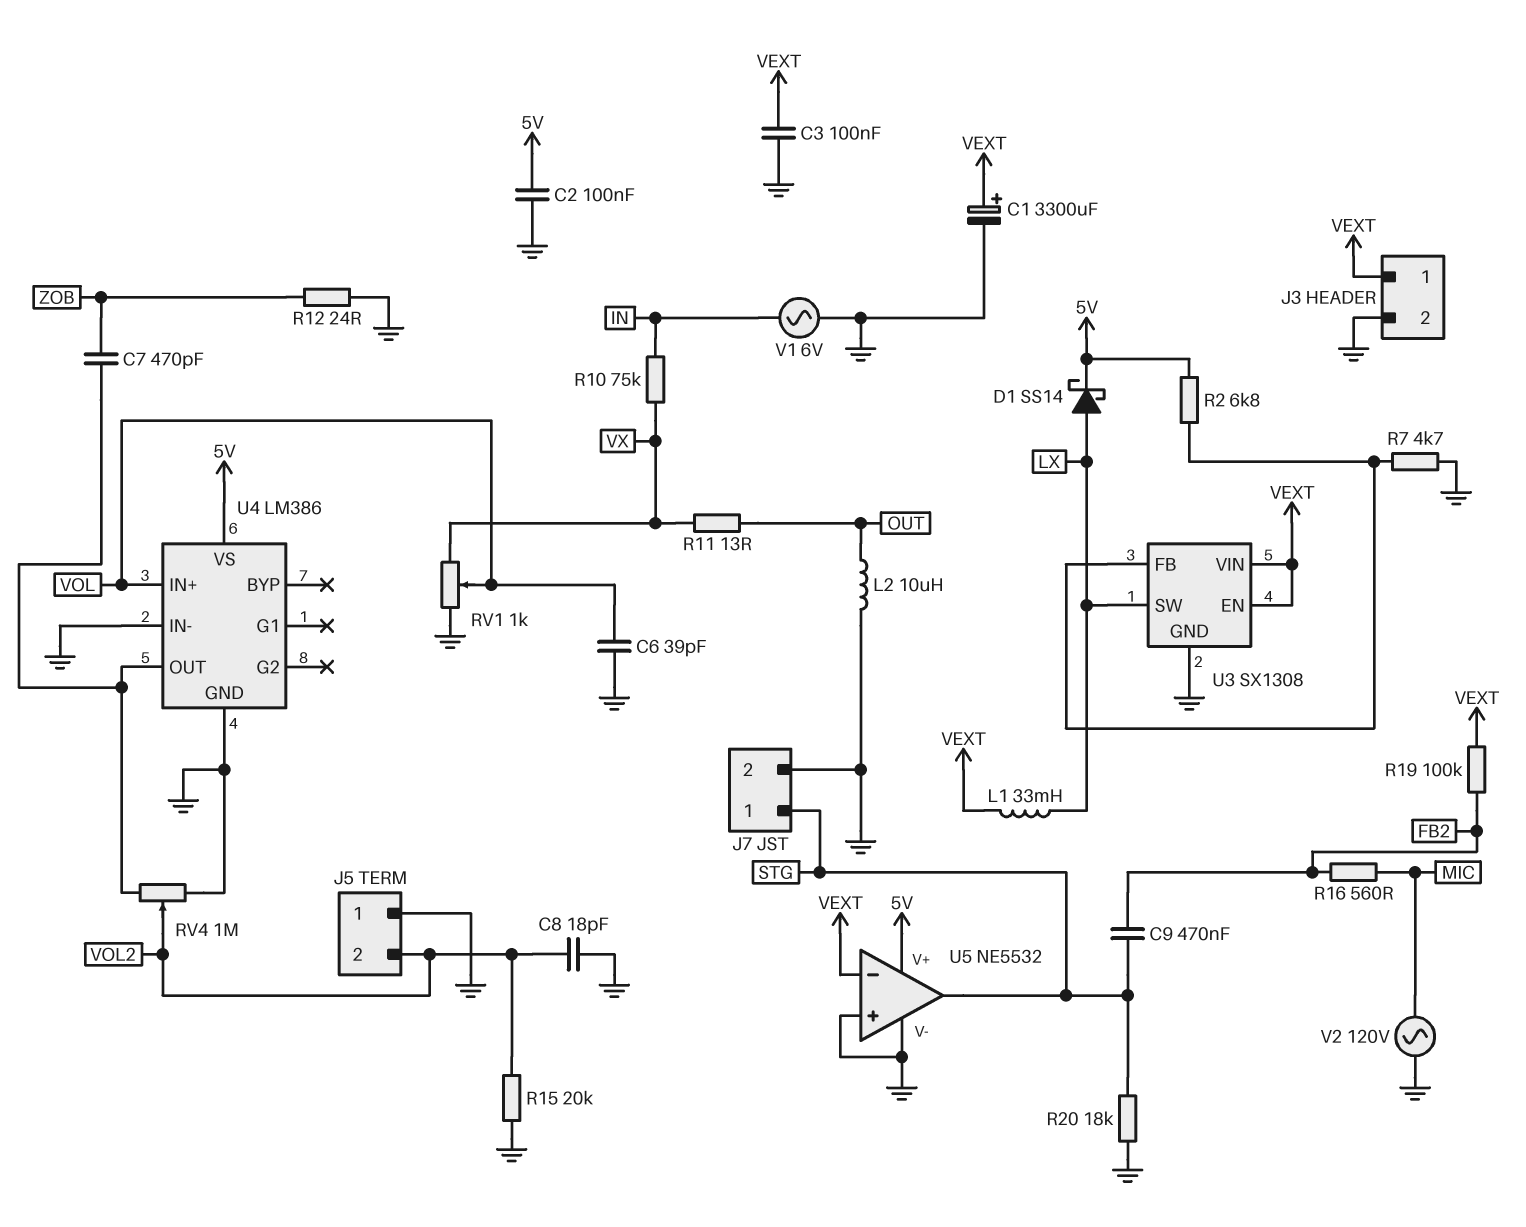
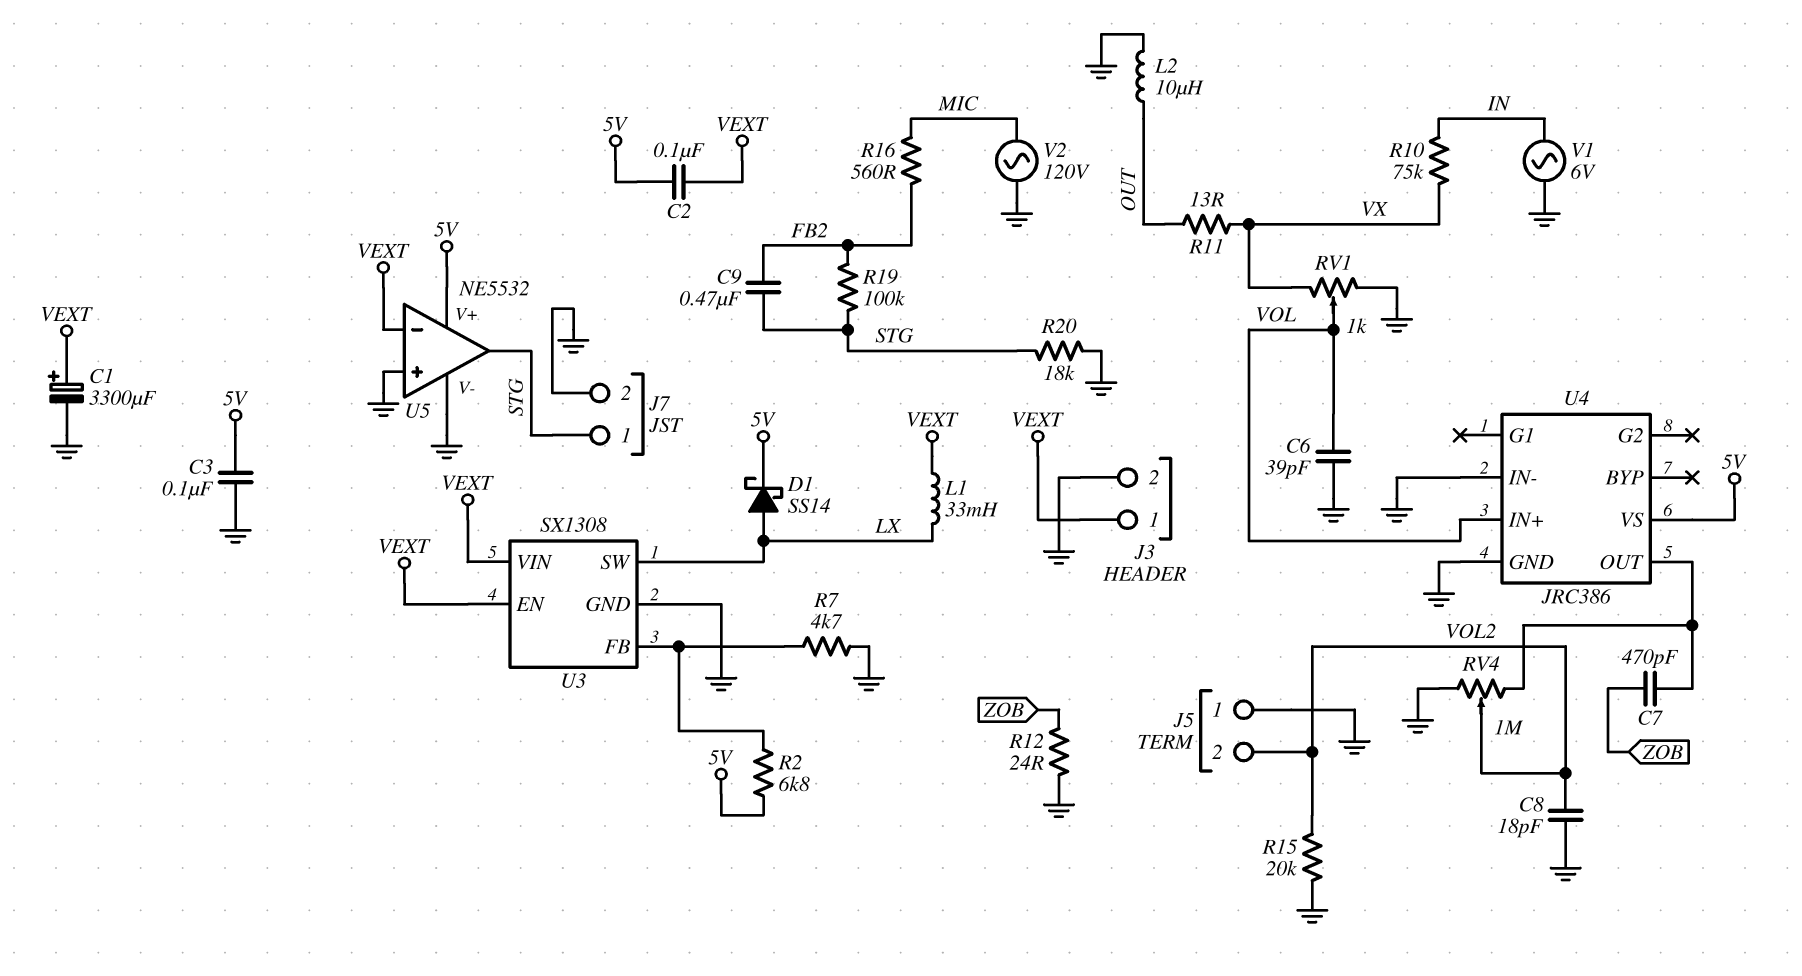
C2: 100nF (5V, GND) -> 100nF (5V, VEXT)
C3: 100nF (GND, VEXT) -> 100nF (5V, GND)
R19: 100k (FB2, VEXT) -> 100k (FB2, STG)
U4: LM386 -> JRC386

